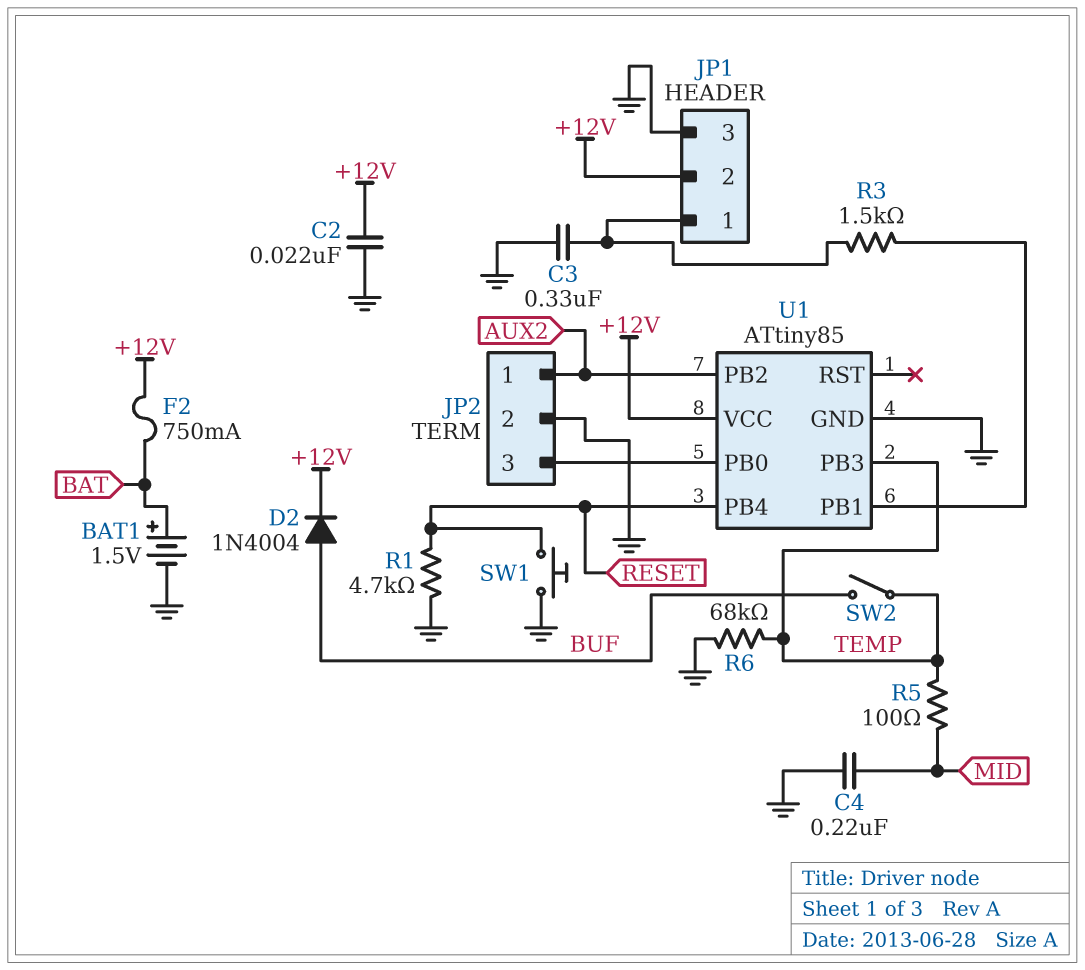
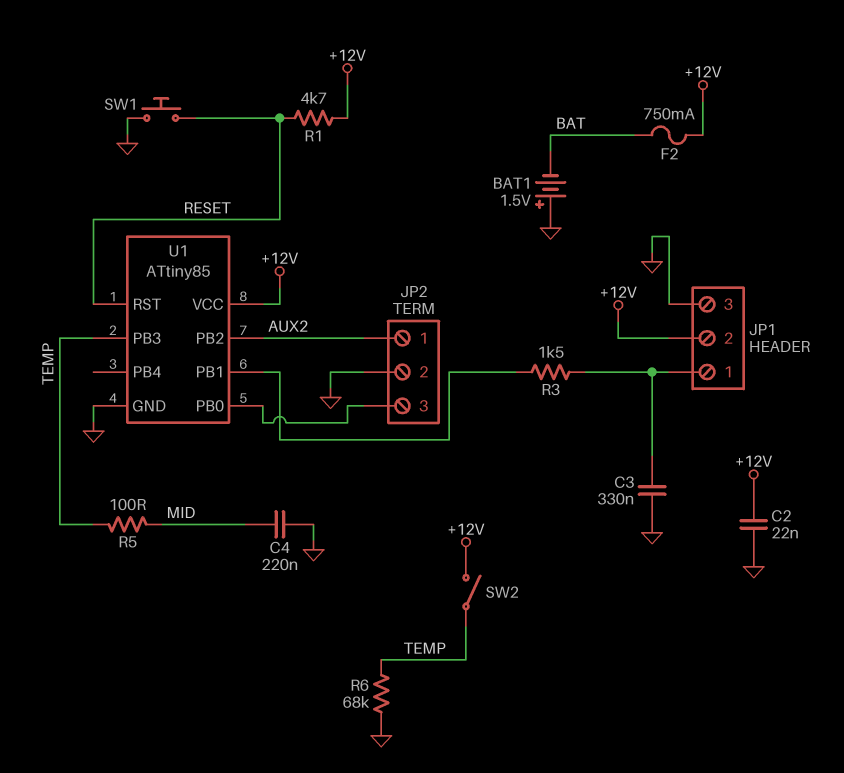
BAT1: 1.5V (plus BAT, minus GND) -> 1.5V (plus GND, minus BAT)
D2: diode 1N4004 (A BUF, K +12V) -> none
R1: 4.7k (GND, RESET) -> 4.7k (+12V, RESET)
SW2: switch (BUF, TEMP) -> switch (+12V, TEMP)
U1 pin PB4: RESET -> none
U1 pin RST: none -> RESET

